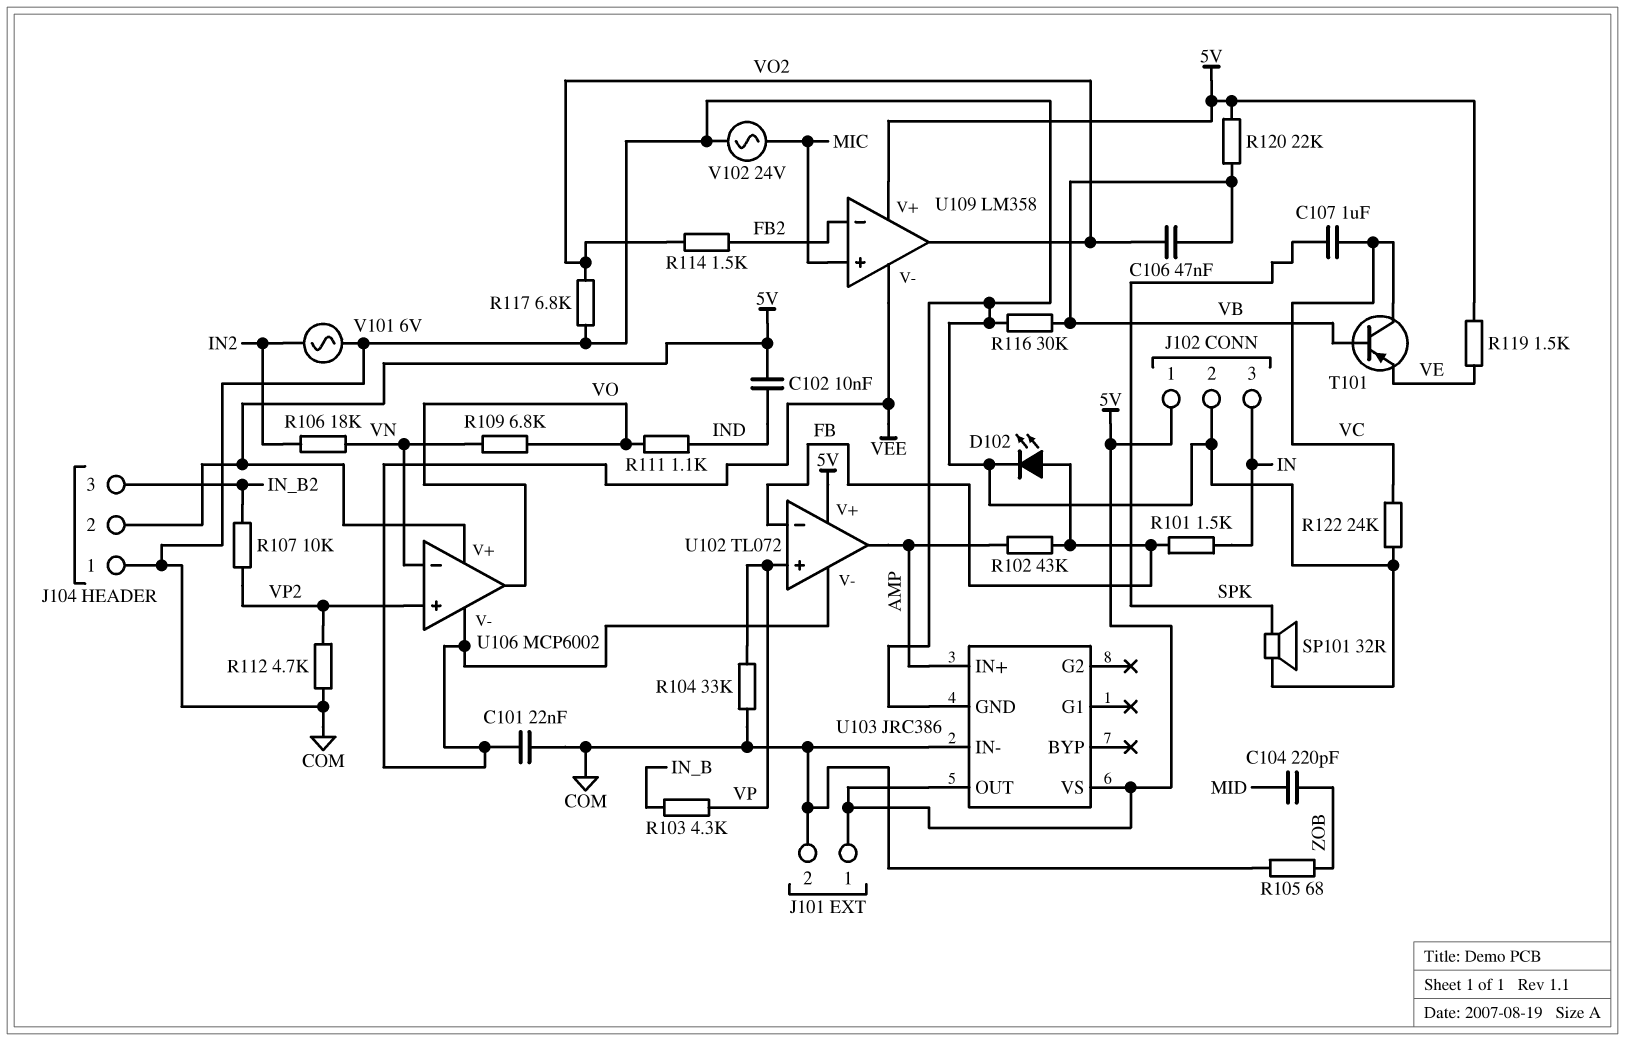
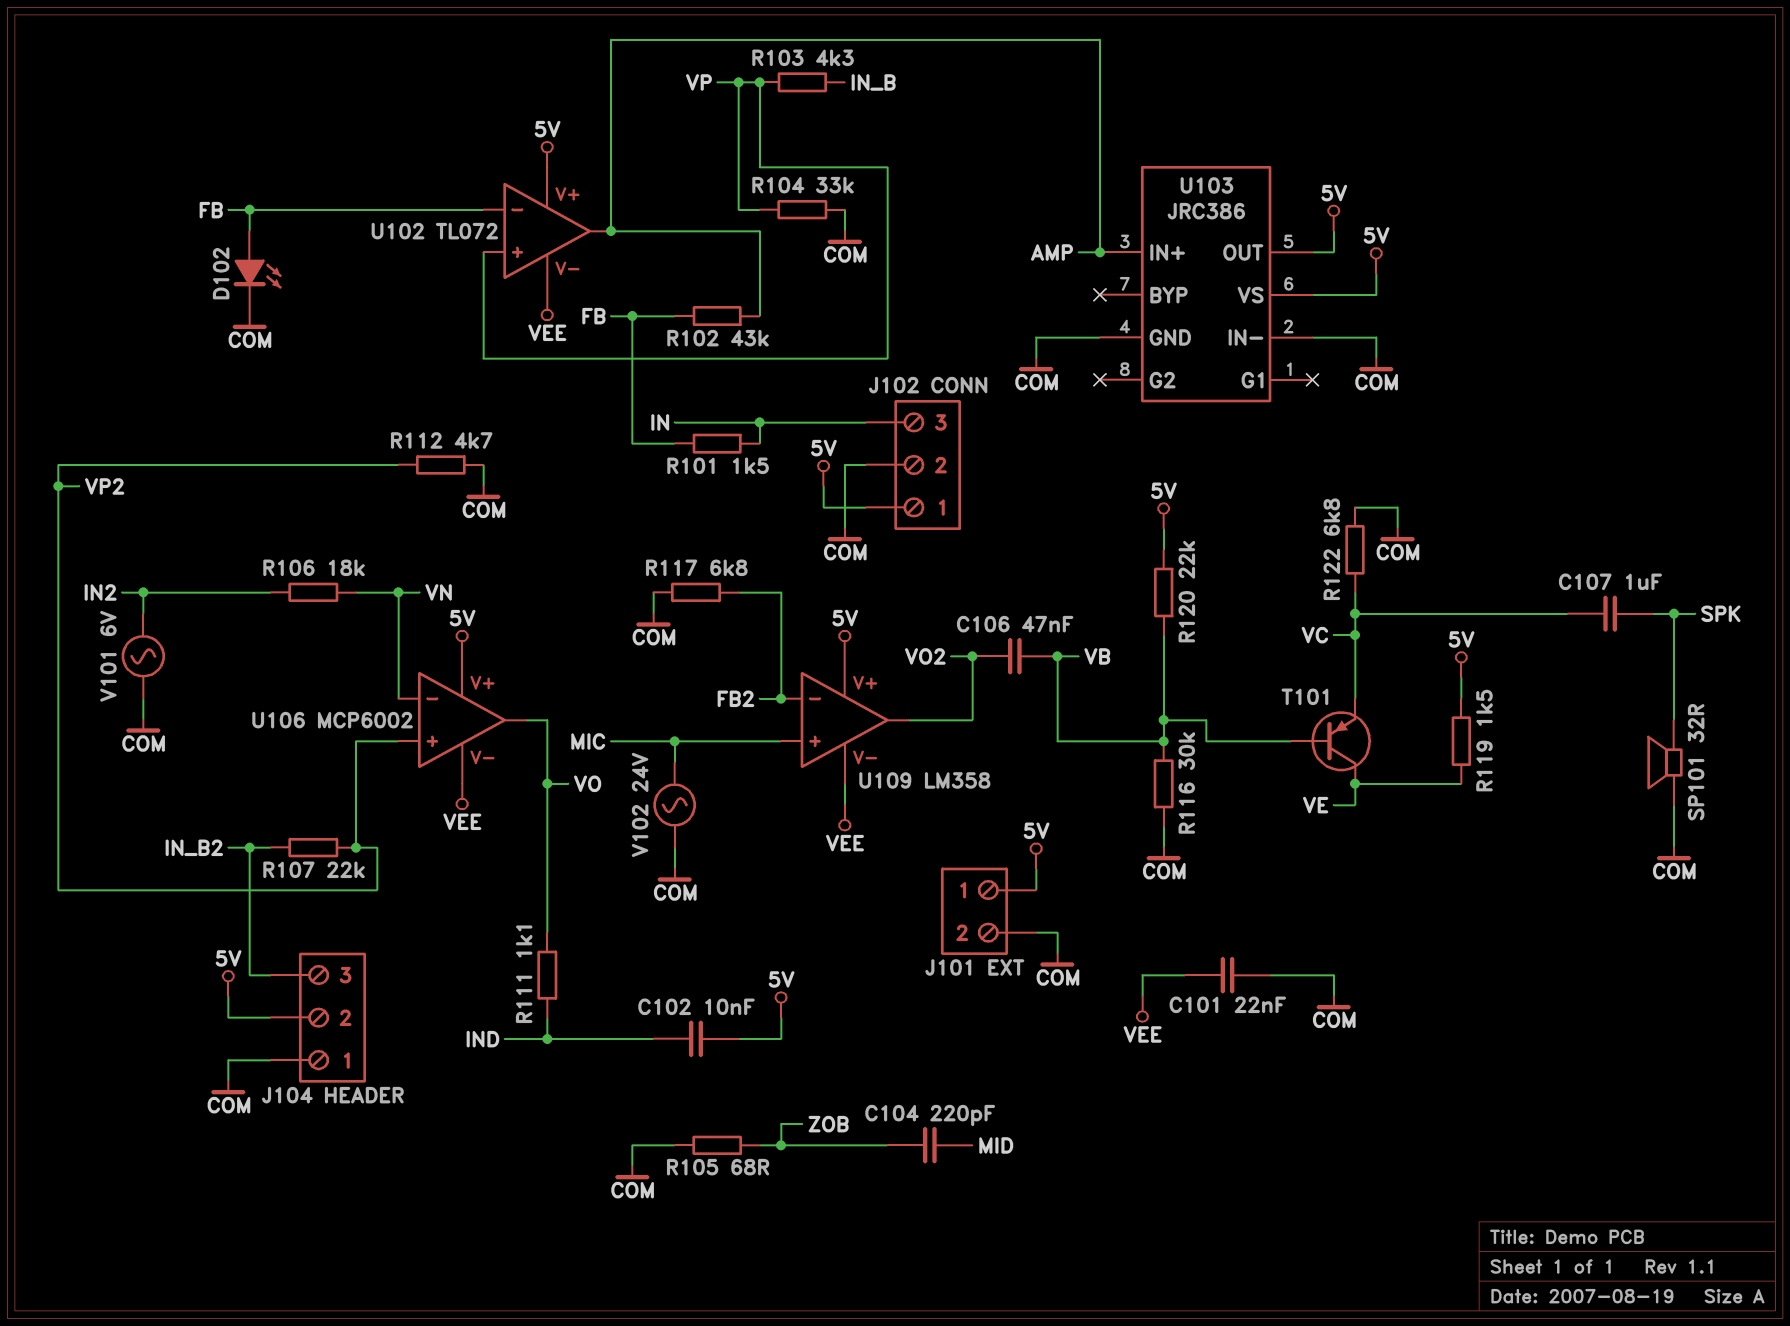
R107: 10k (IN_B2, VP2) -> 22k (IN_B2, VP2)
R109: 6.8k (VN, VO) -> none
R114: 1.5k (FB2, VO2) -> none
R117: 6.8k (COM, VO2) -> 6.8k (COM, FB2)
R122: 24k (COM, VC) -> 6.8k (COM, VC)
T101: PNP (B VB, C VC, E VE) -> PNP (B VB, C VE, E VC)

